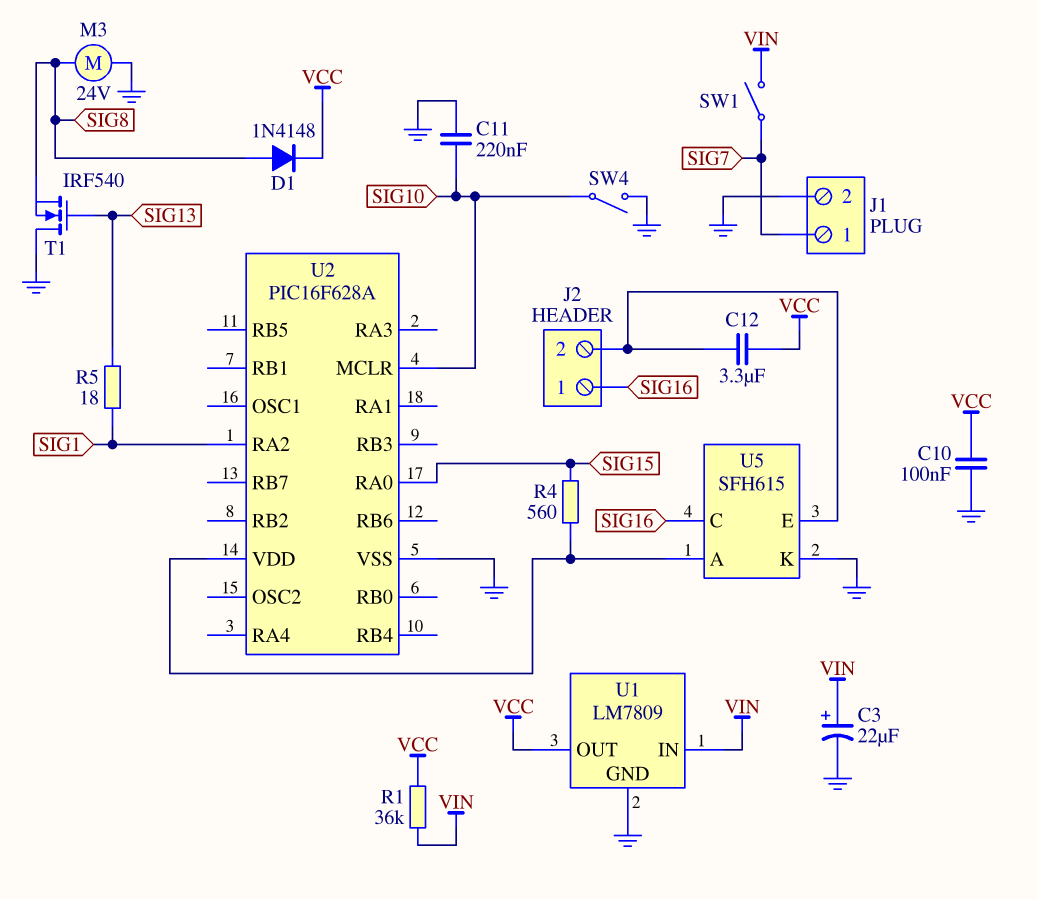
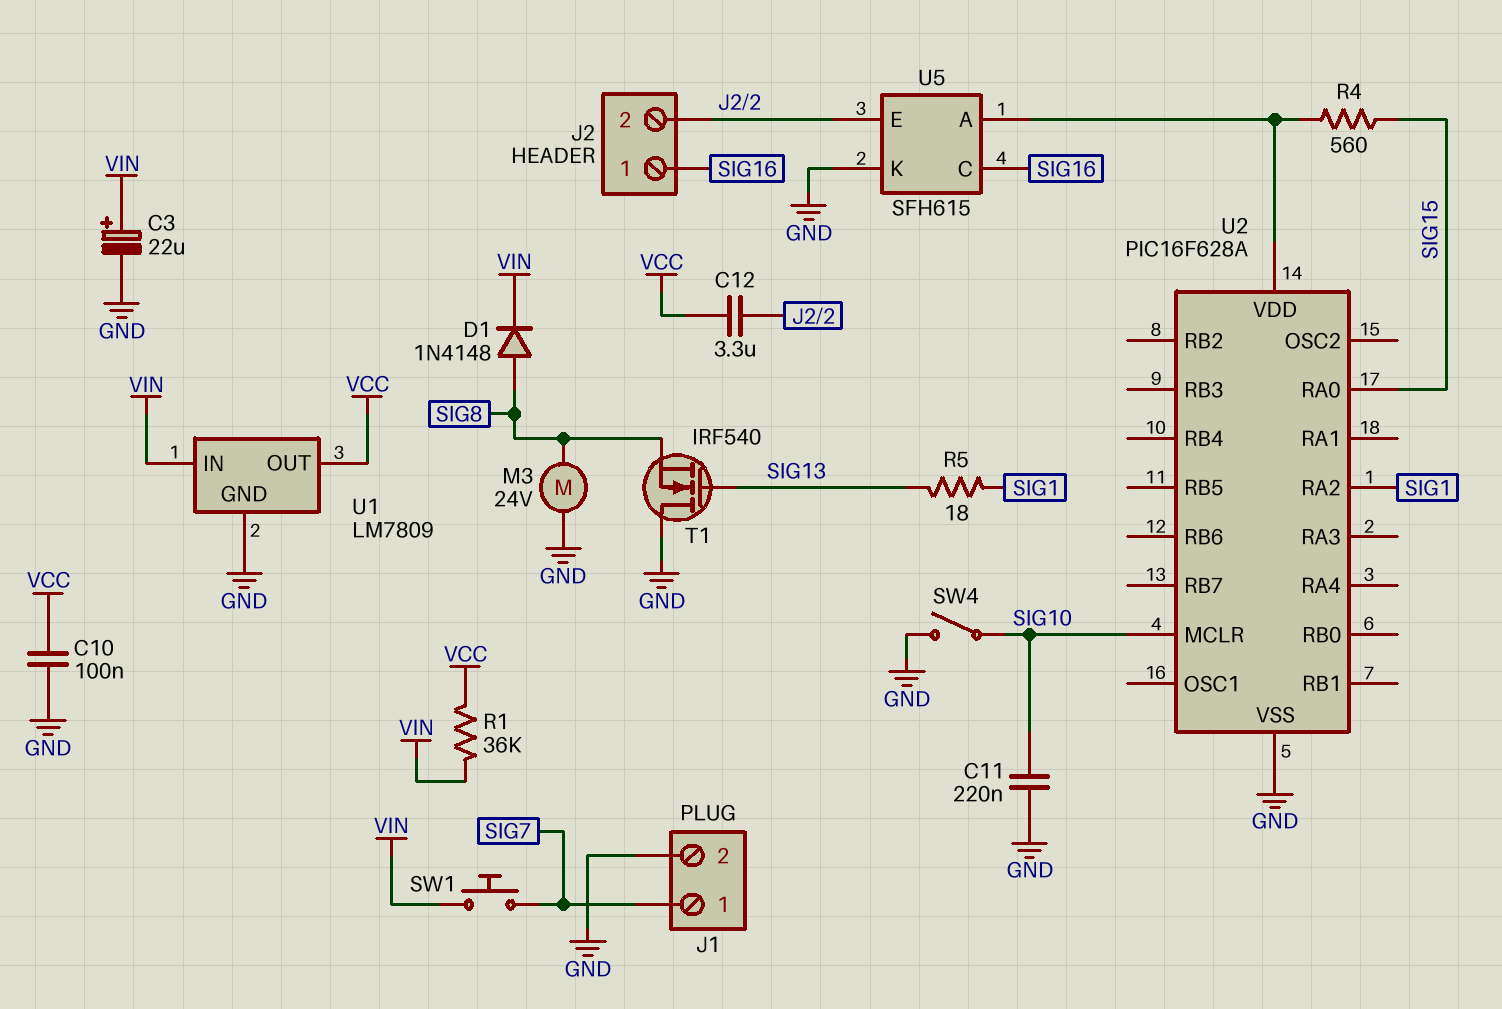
D1: diode 1N4148 (A SIG8, K VCC) -> diode 1N4148 (A SIG8, K VIN)
SW1: switch (SIG7, VIN) -> button (SIG7, VIN)

